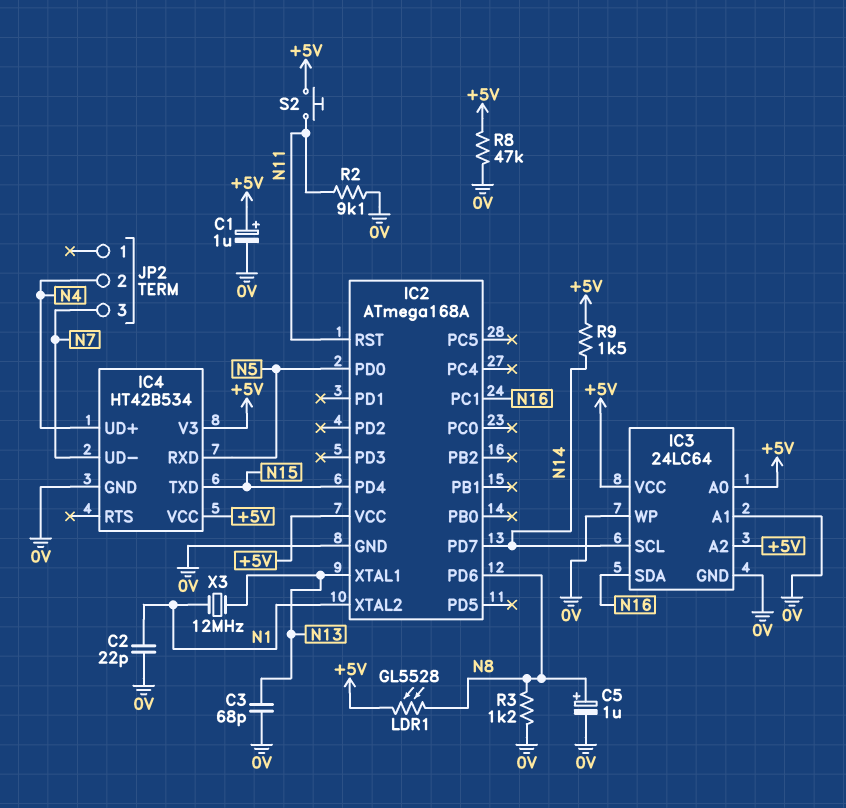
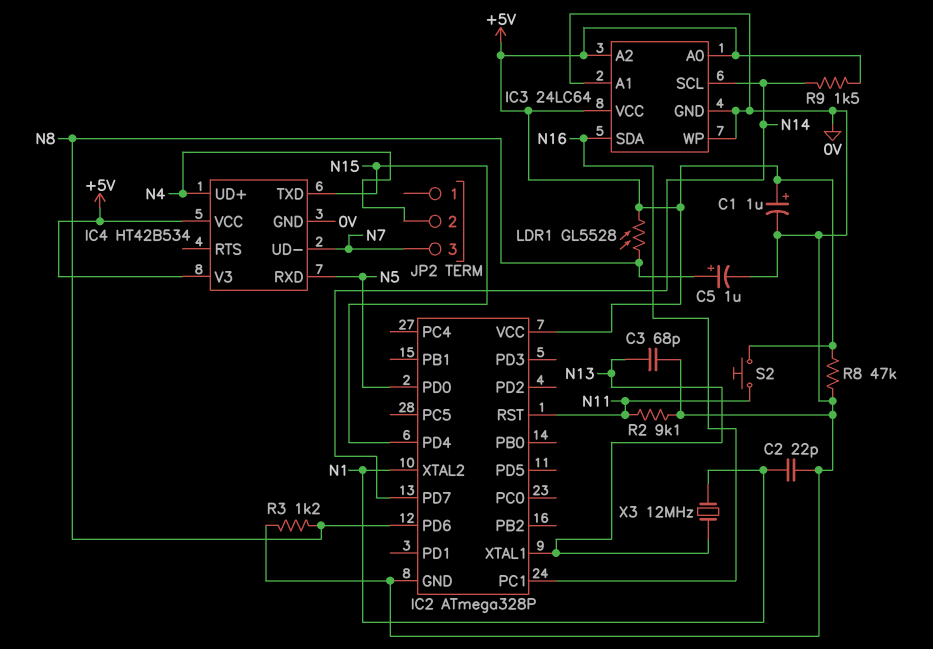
IC2: ATmega168A -> ATmega328P

